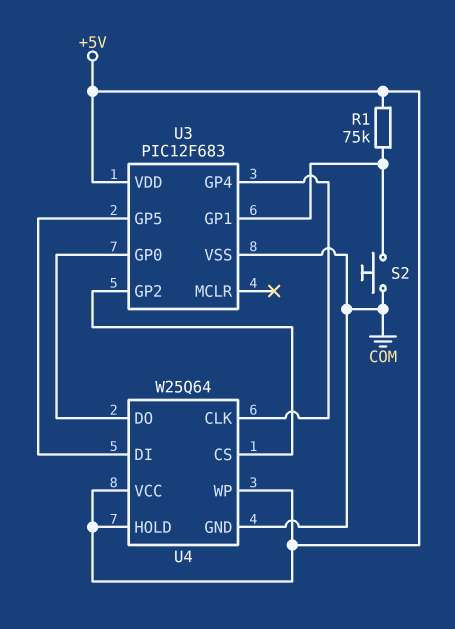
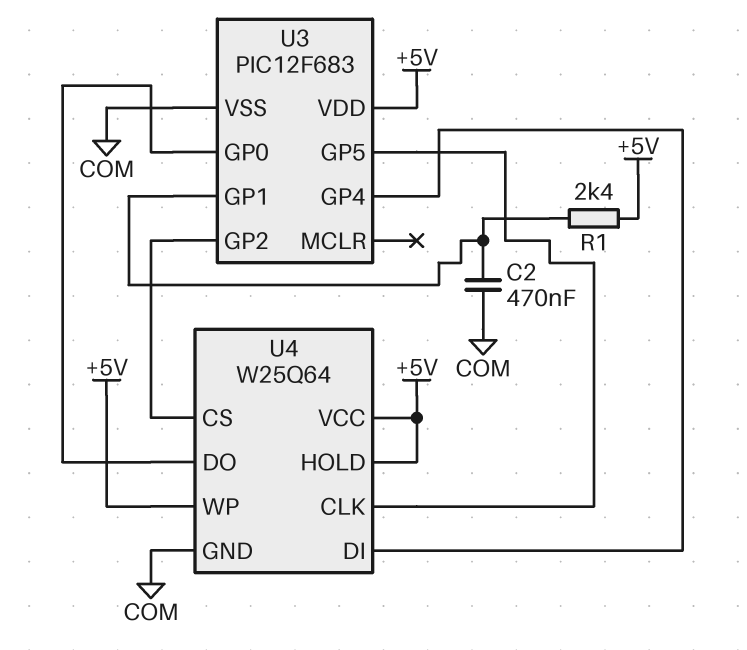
C2: none -> 470nF (COM, U3/GP1)
R1: 75k (+5V, U3/GP1) -> 2.4k (+5V, U3/GP1)
S2: button (COM, U3/GP1) -> none
U4 pin CLK: U3/GP4 -> U3/GP5
U4 pin DI: U3/GP5 -> U3/GP4

